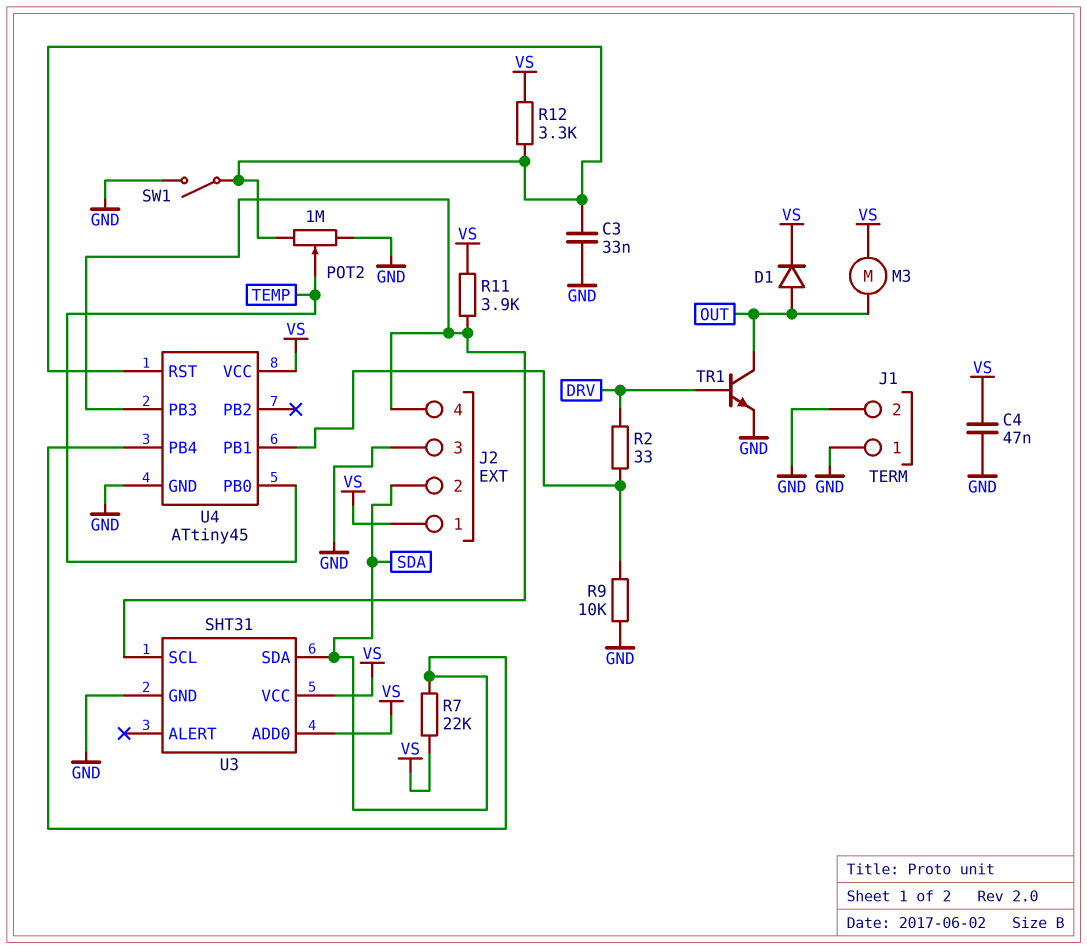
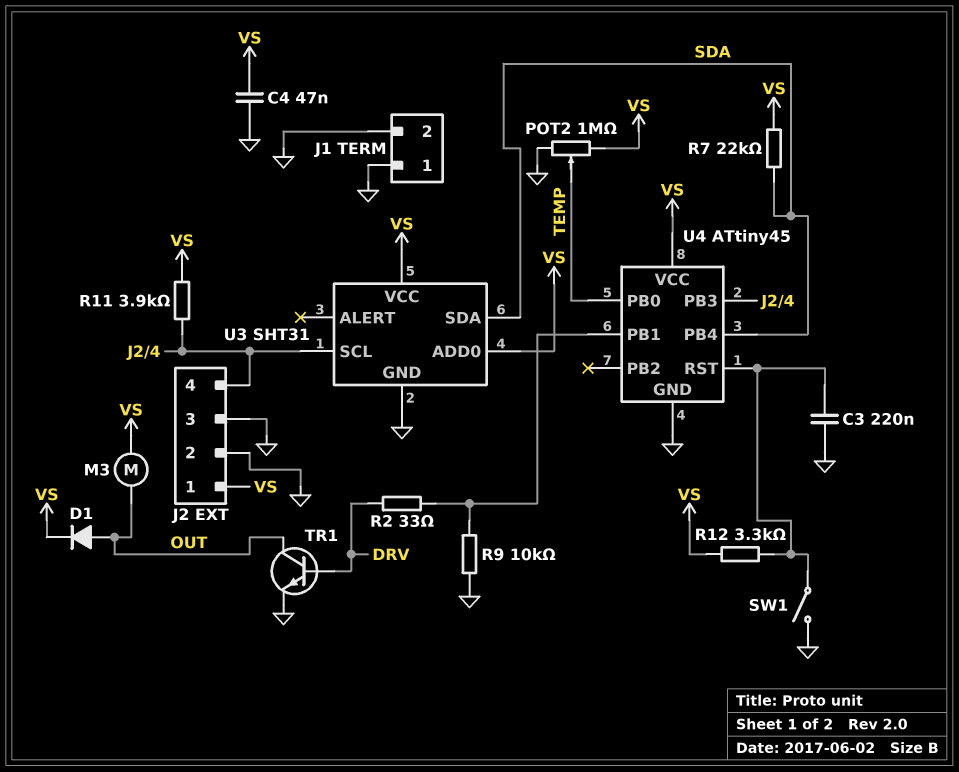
C3: 33nF (GND, U4/RST) -> 220nF (GND, U4/RST)
J2 pin 2: SDA -> GND
POT2: 1M (GND, U4/RST, wiper TEMP) -> 1M (GND, VS, wiper TEMP)

